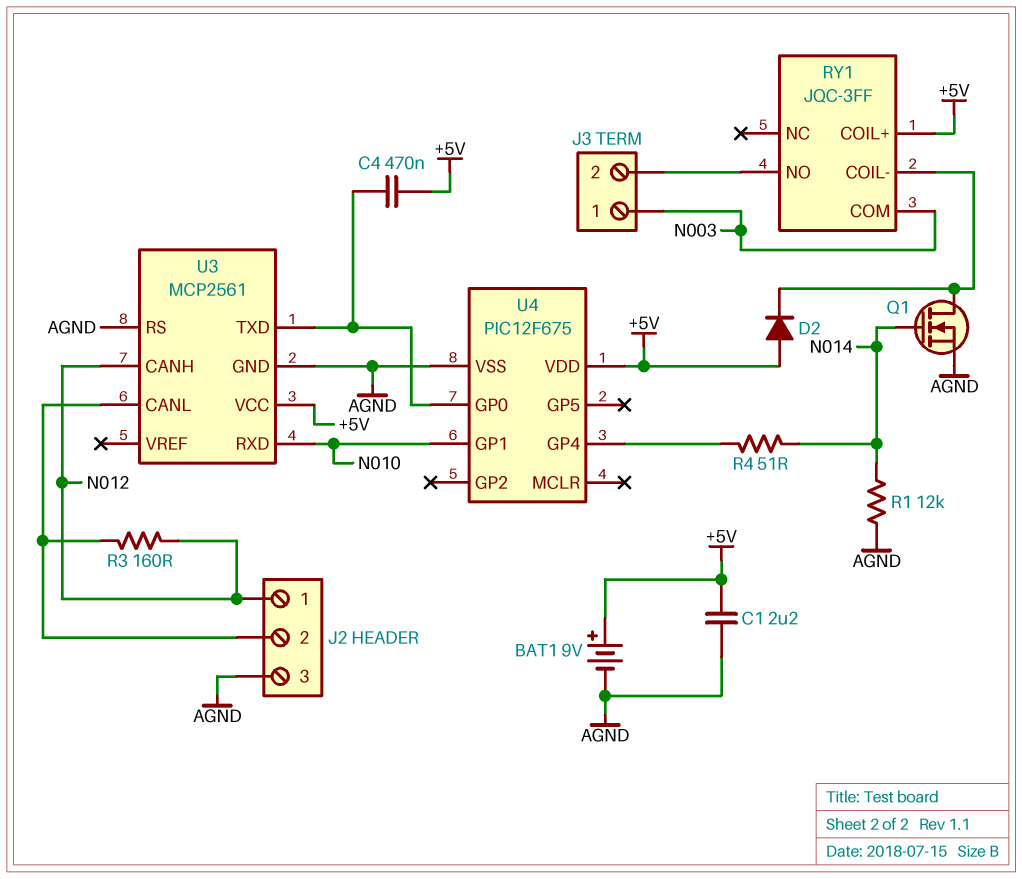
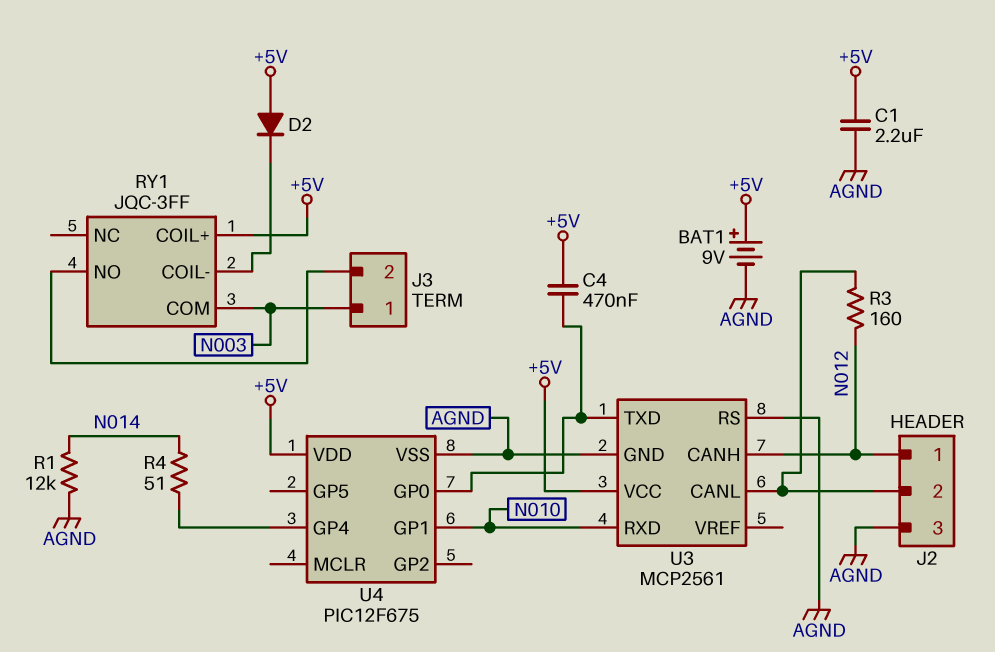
Q1: NMOS (G N014, D RY1/COIL-, S AGND) -> none

